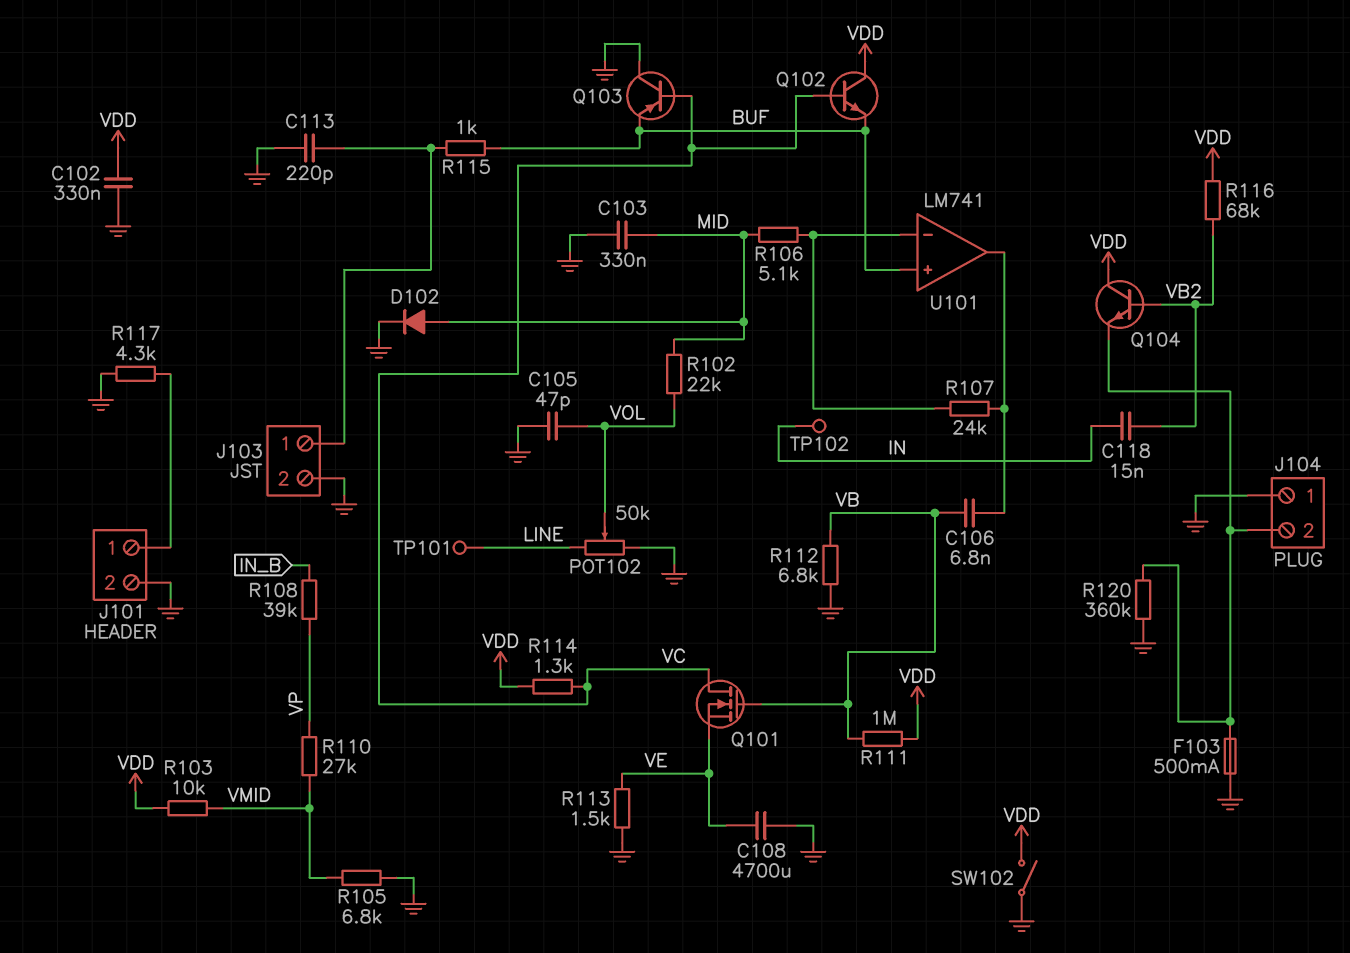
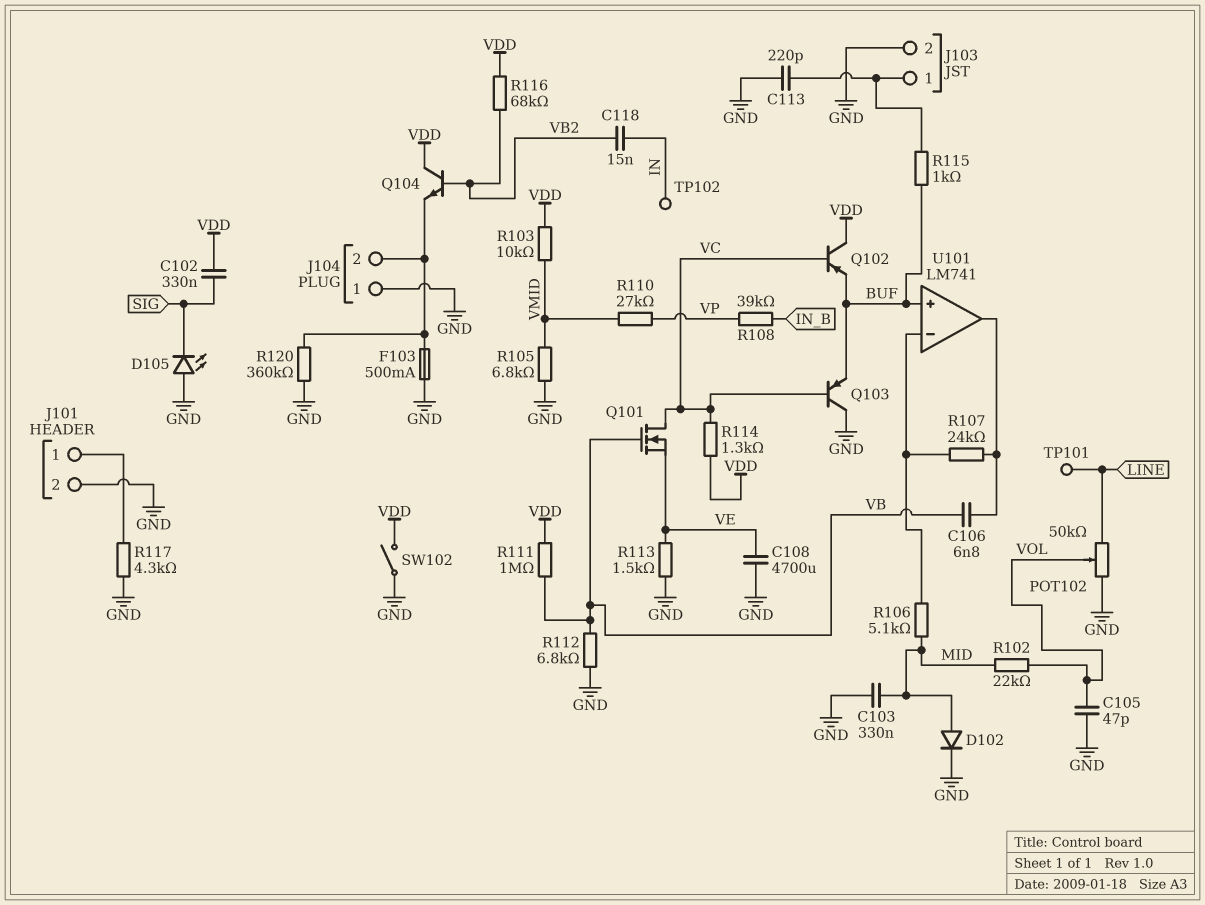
C102: 330nF (GND, VDD) -> 330nF (SIG, VDD)
D105: none -> LED (A GND, K SIG)
Q102: NPN (B VC, C VDD, E BUF) -> PNP (B VC, C VDD, E BUF)

